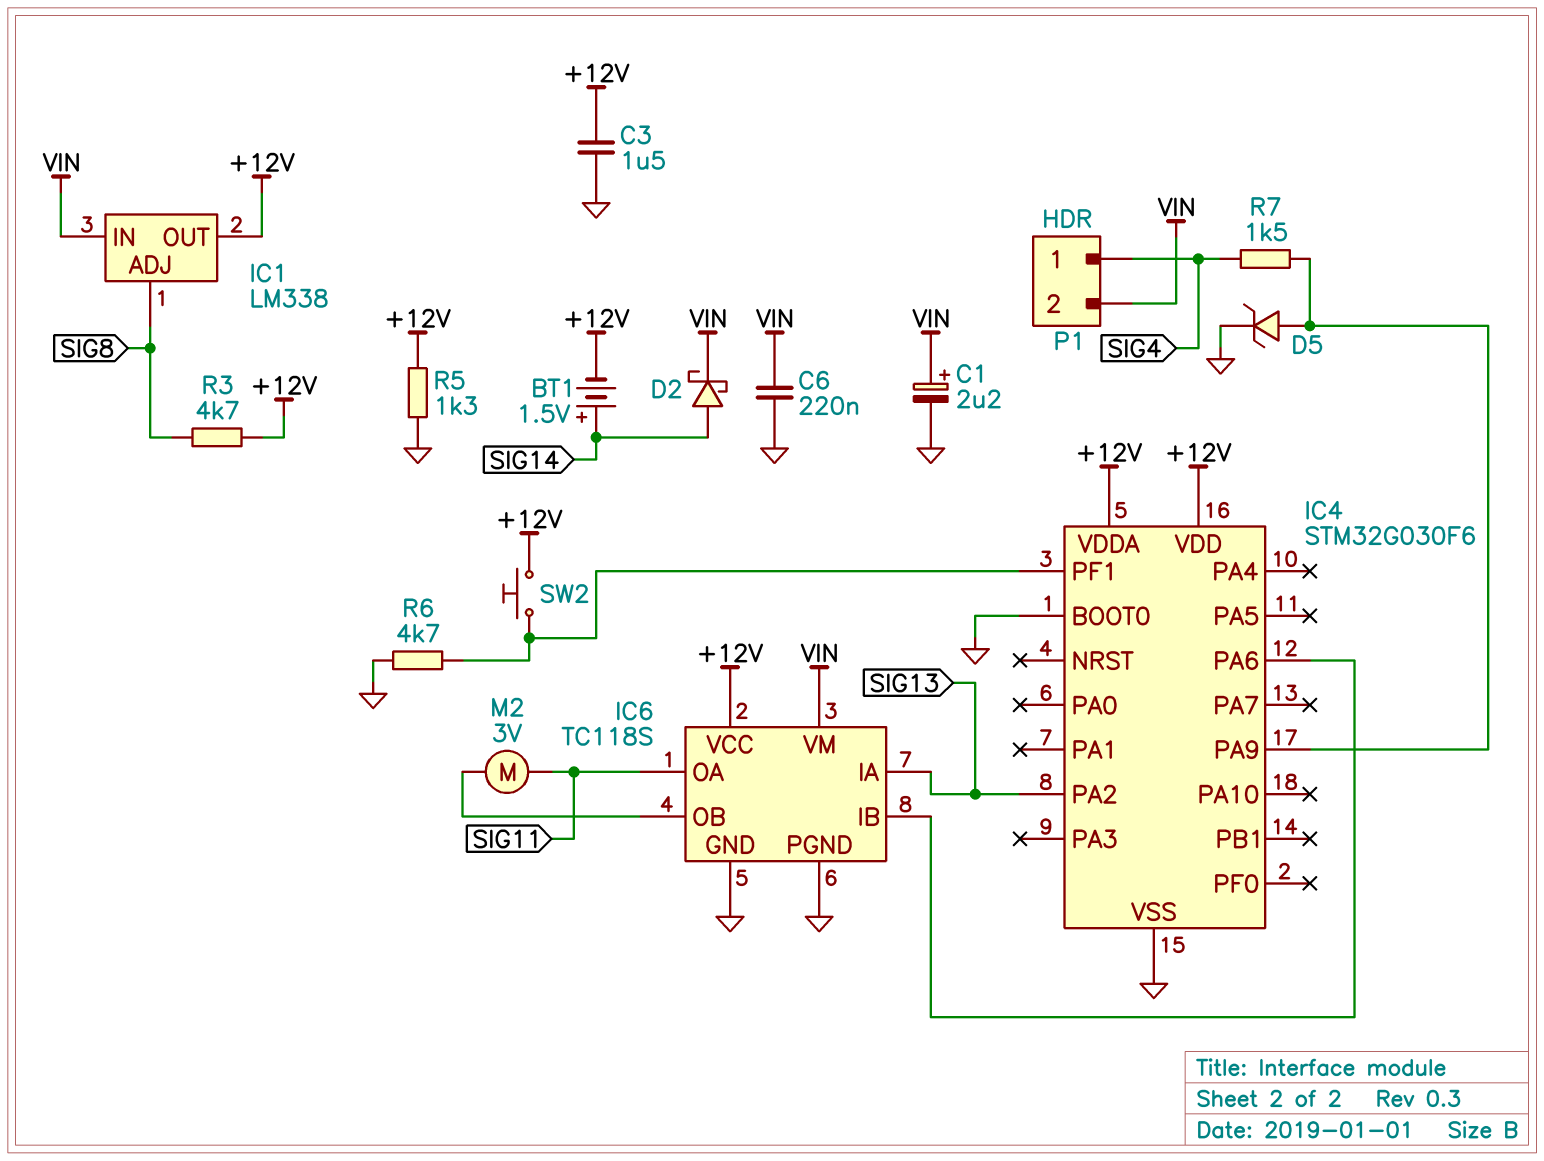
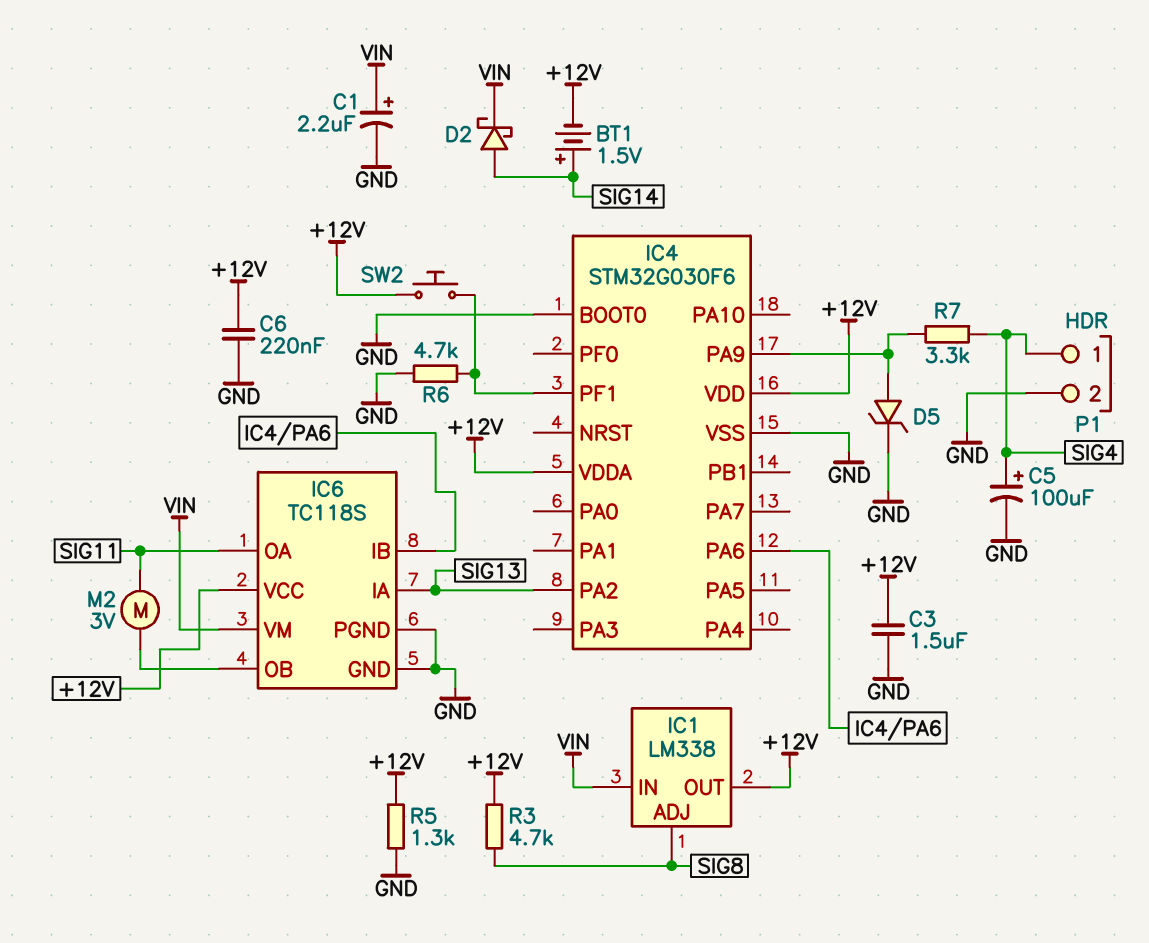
C5: none -> 100uF (plus SIG4, minus GND)
C6: 220nF (GND, VIN) -> 220nF (+12V, GND)
P1 pin 2: VIN -> GND
R7: 1.5k (IC4/PA9, SIG4) -> 3.3k (IC4/PA9, SIG4)

